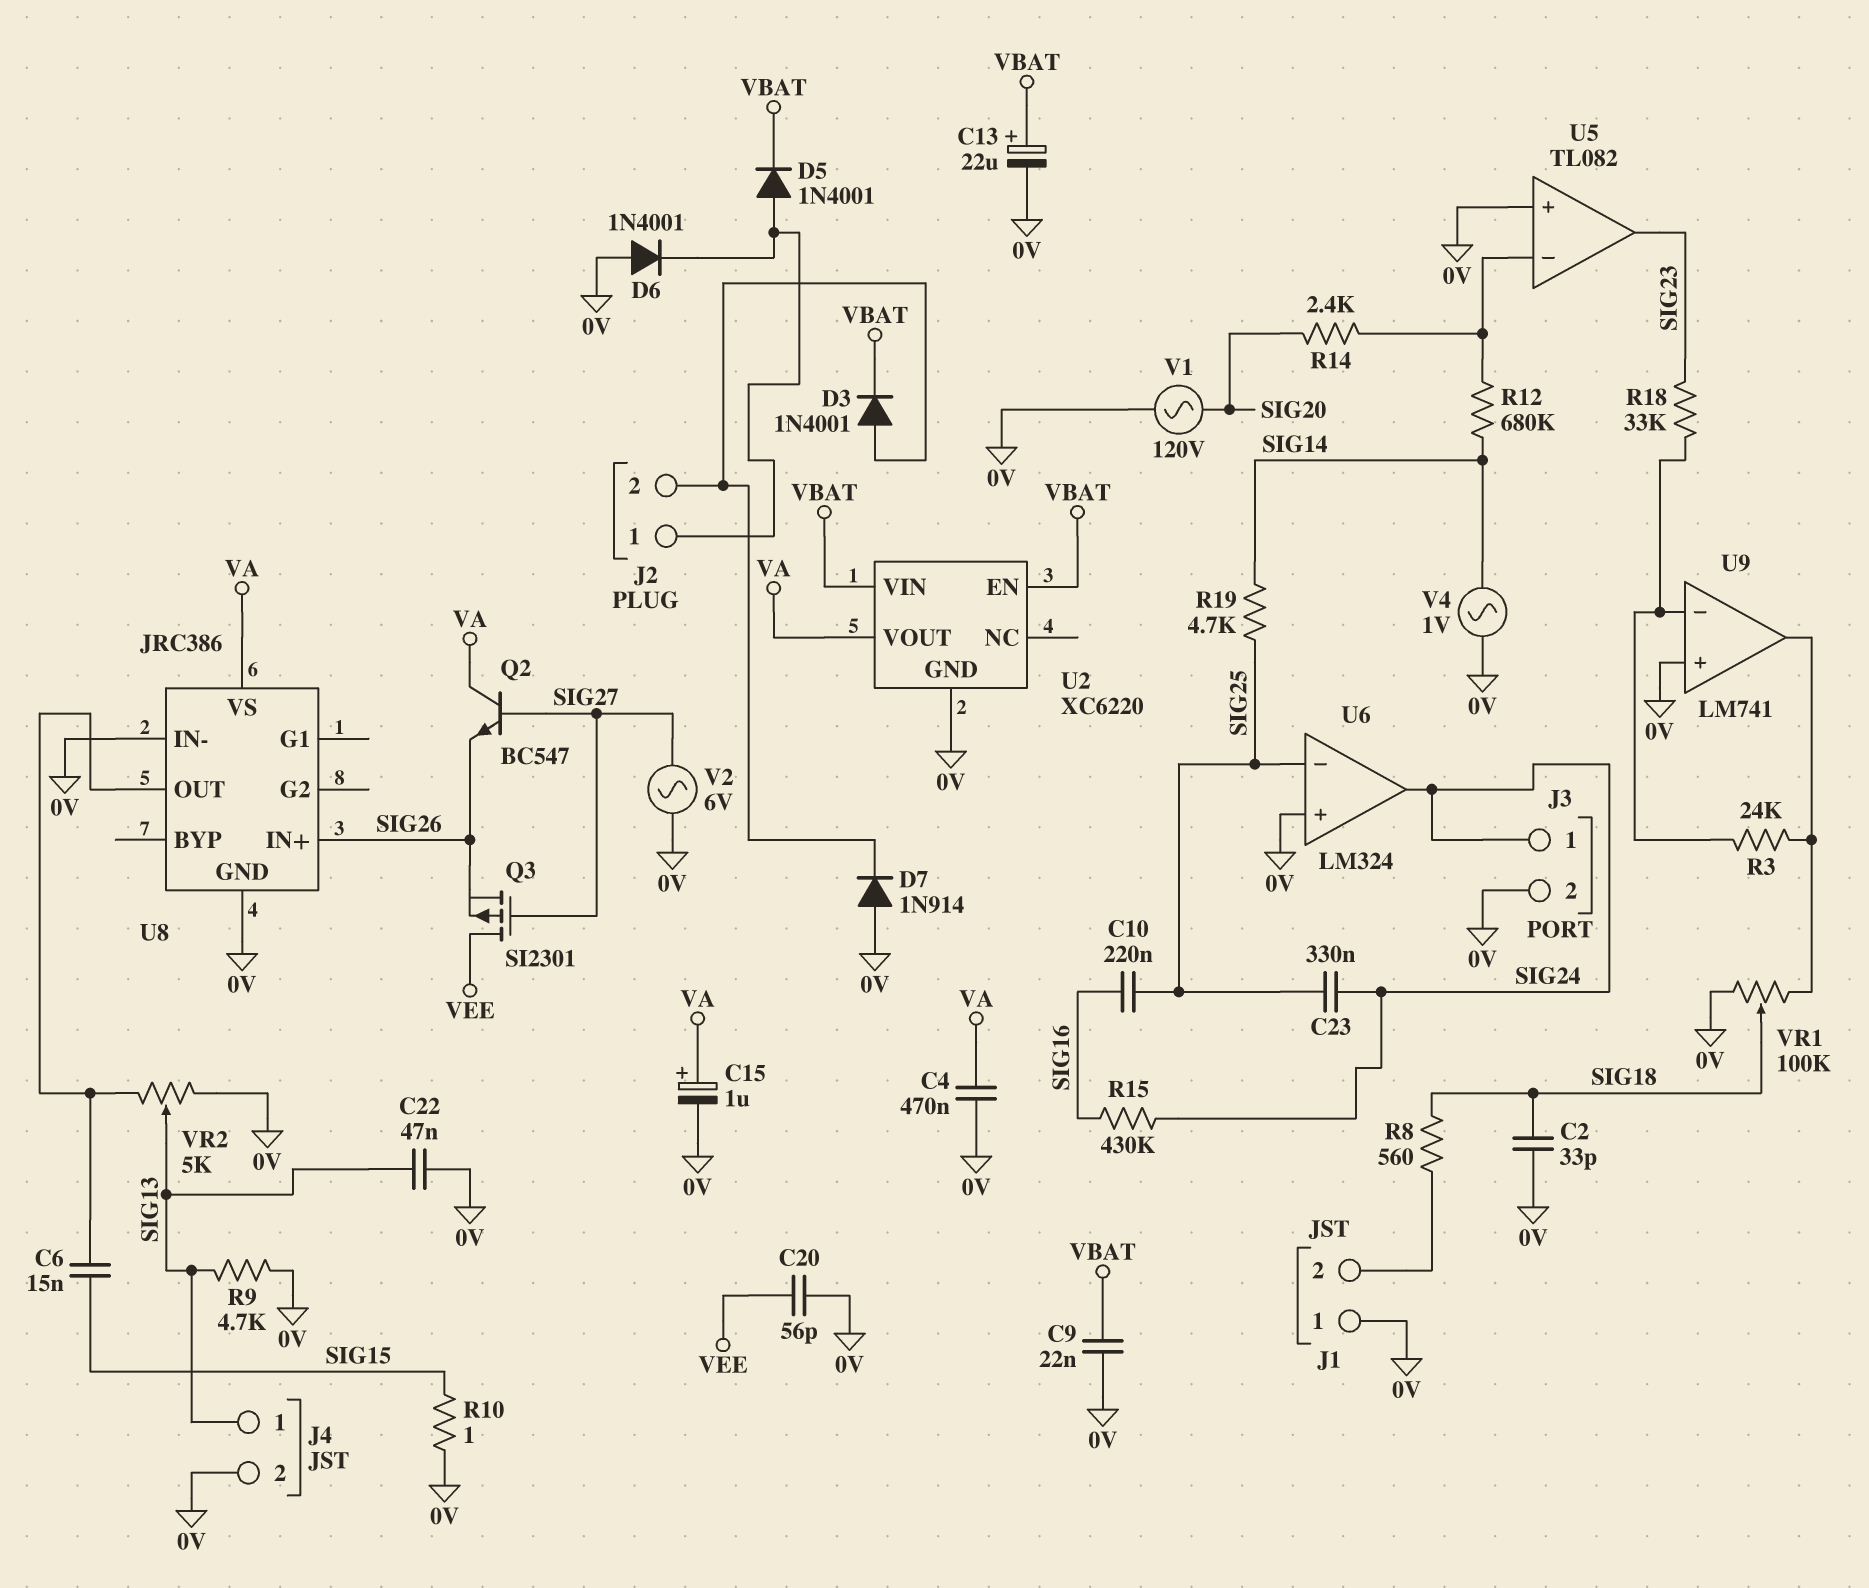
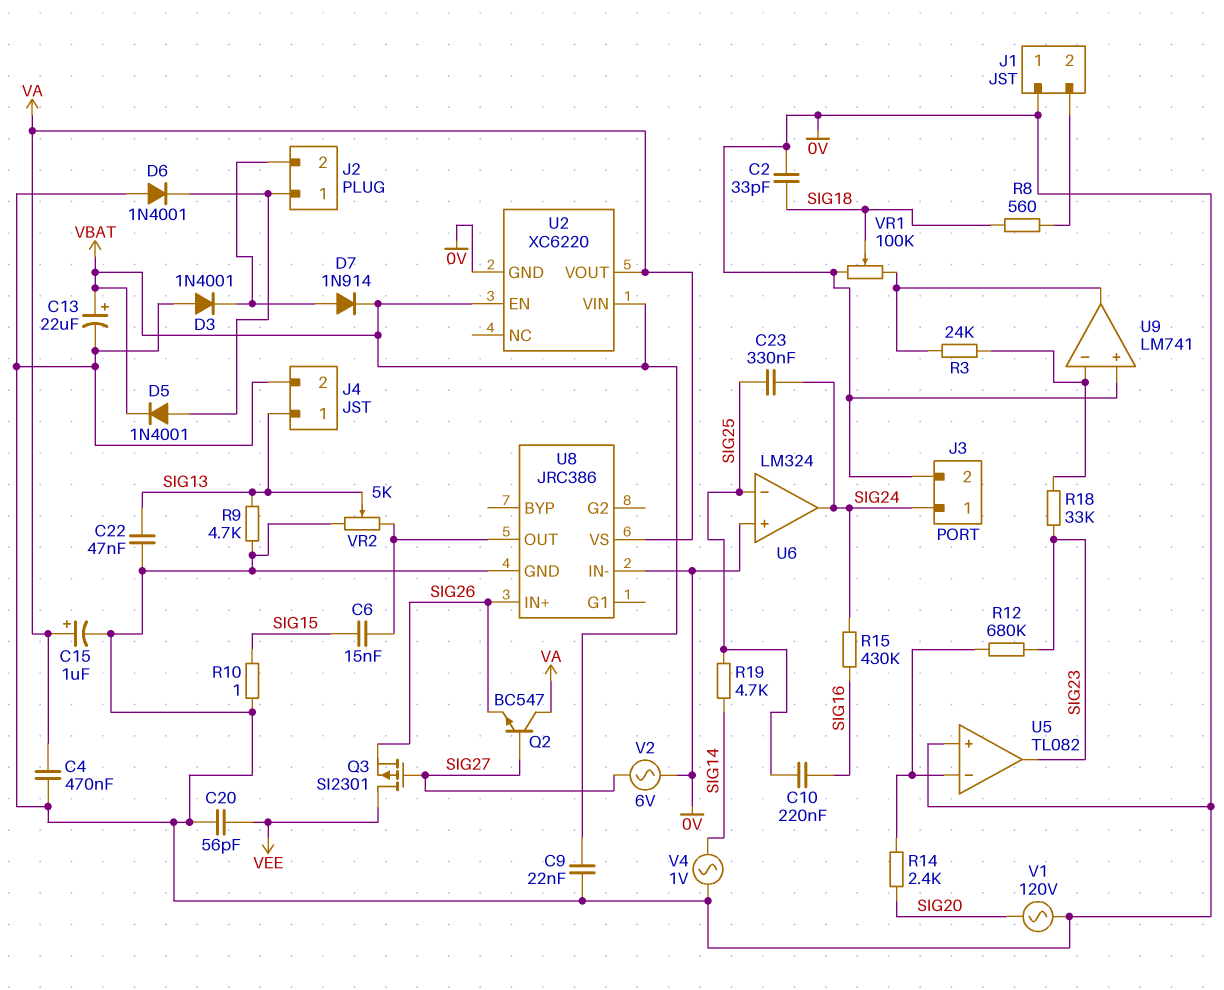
D3: diode 1N4001 (A J2/2, K VBAT) -> diode 1N4001 (A 0V, K J2/2)
D7: diode 1N914 (A 0V, K J2/2) -> diode 1N914 (A J2/2, K VBAT)
R12: 680k (SIG14, U5/in-) -> 680k (SIG23, U5/in-)

